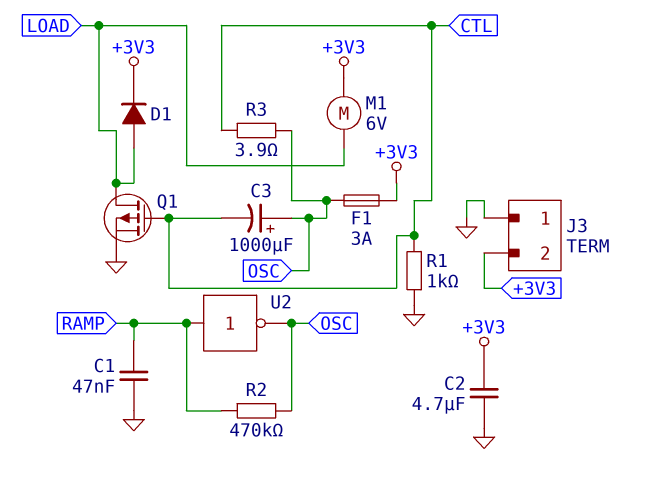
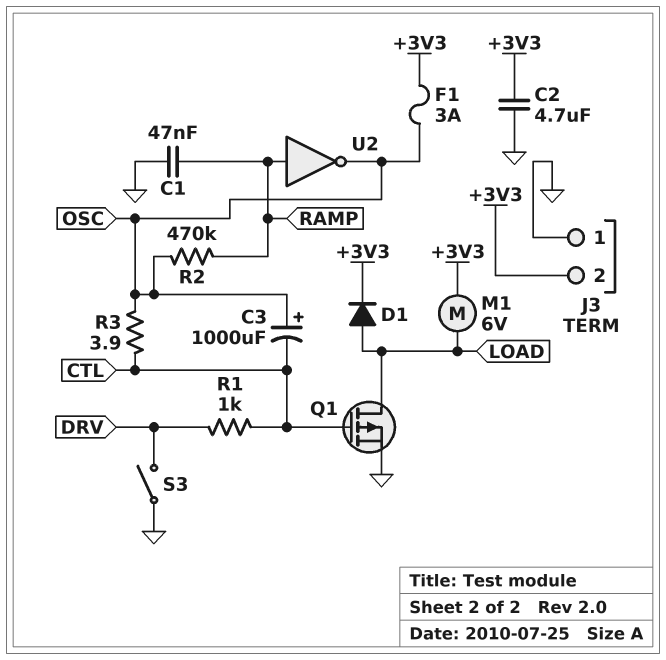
R1: 1k (CTL, GND) -> 1k (CTL, DRV)
S3: none -> switch (DRV, GND)

